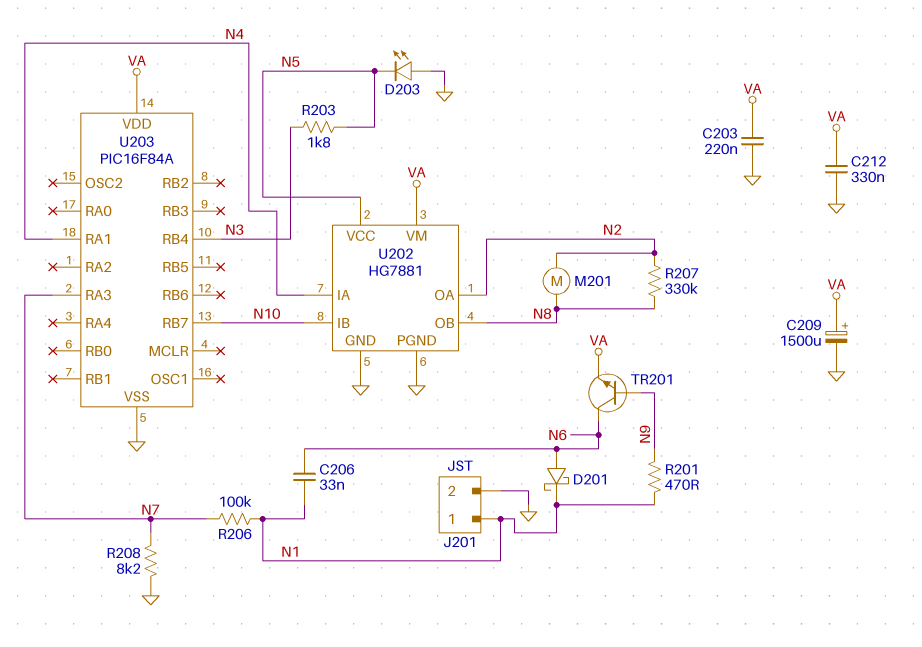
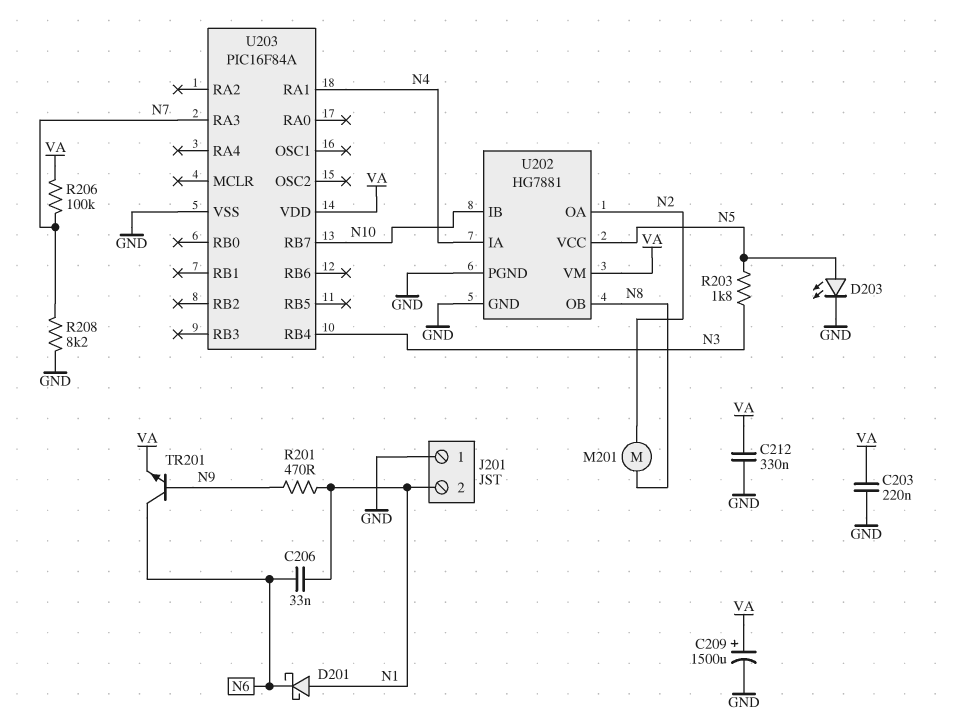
D201: schottky (A N6, K N1) -> schottky (A N1, K N6)
D203: LED (A GND, K N5) -> LED (A N5, K GND)
J201 pin 1: N1 -> GND
J201 pin 2: GND -> N1
R206: 100k (N1, N7) -> 100k (N7, VA)
R207: 330k (N2, N8) -> none

